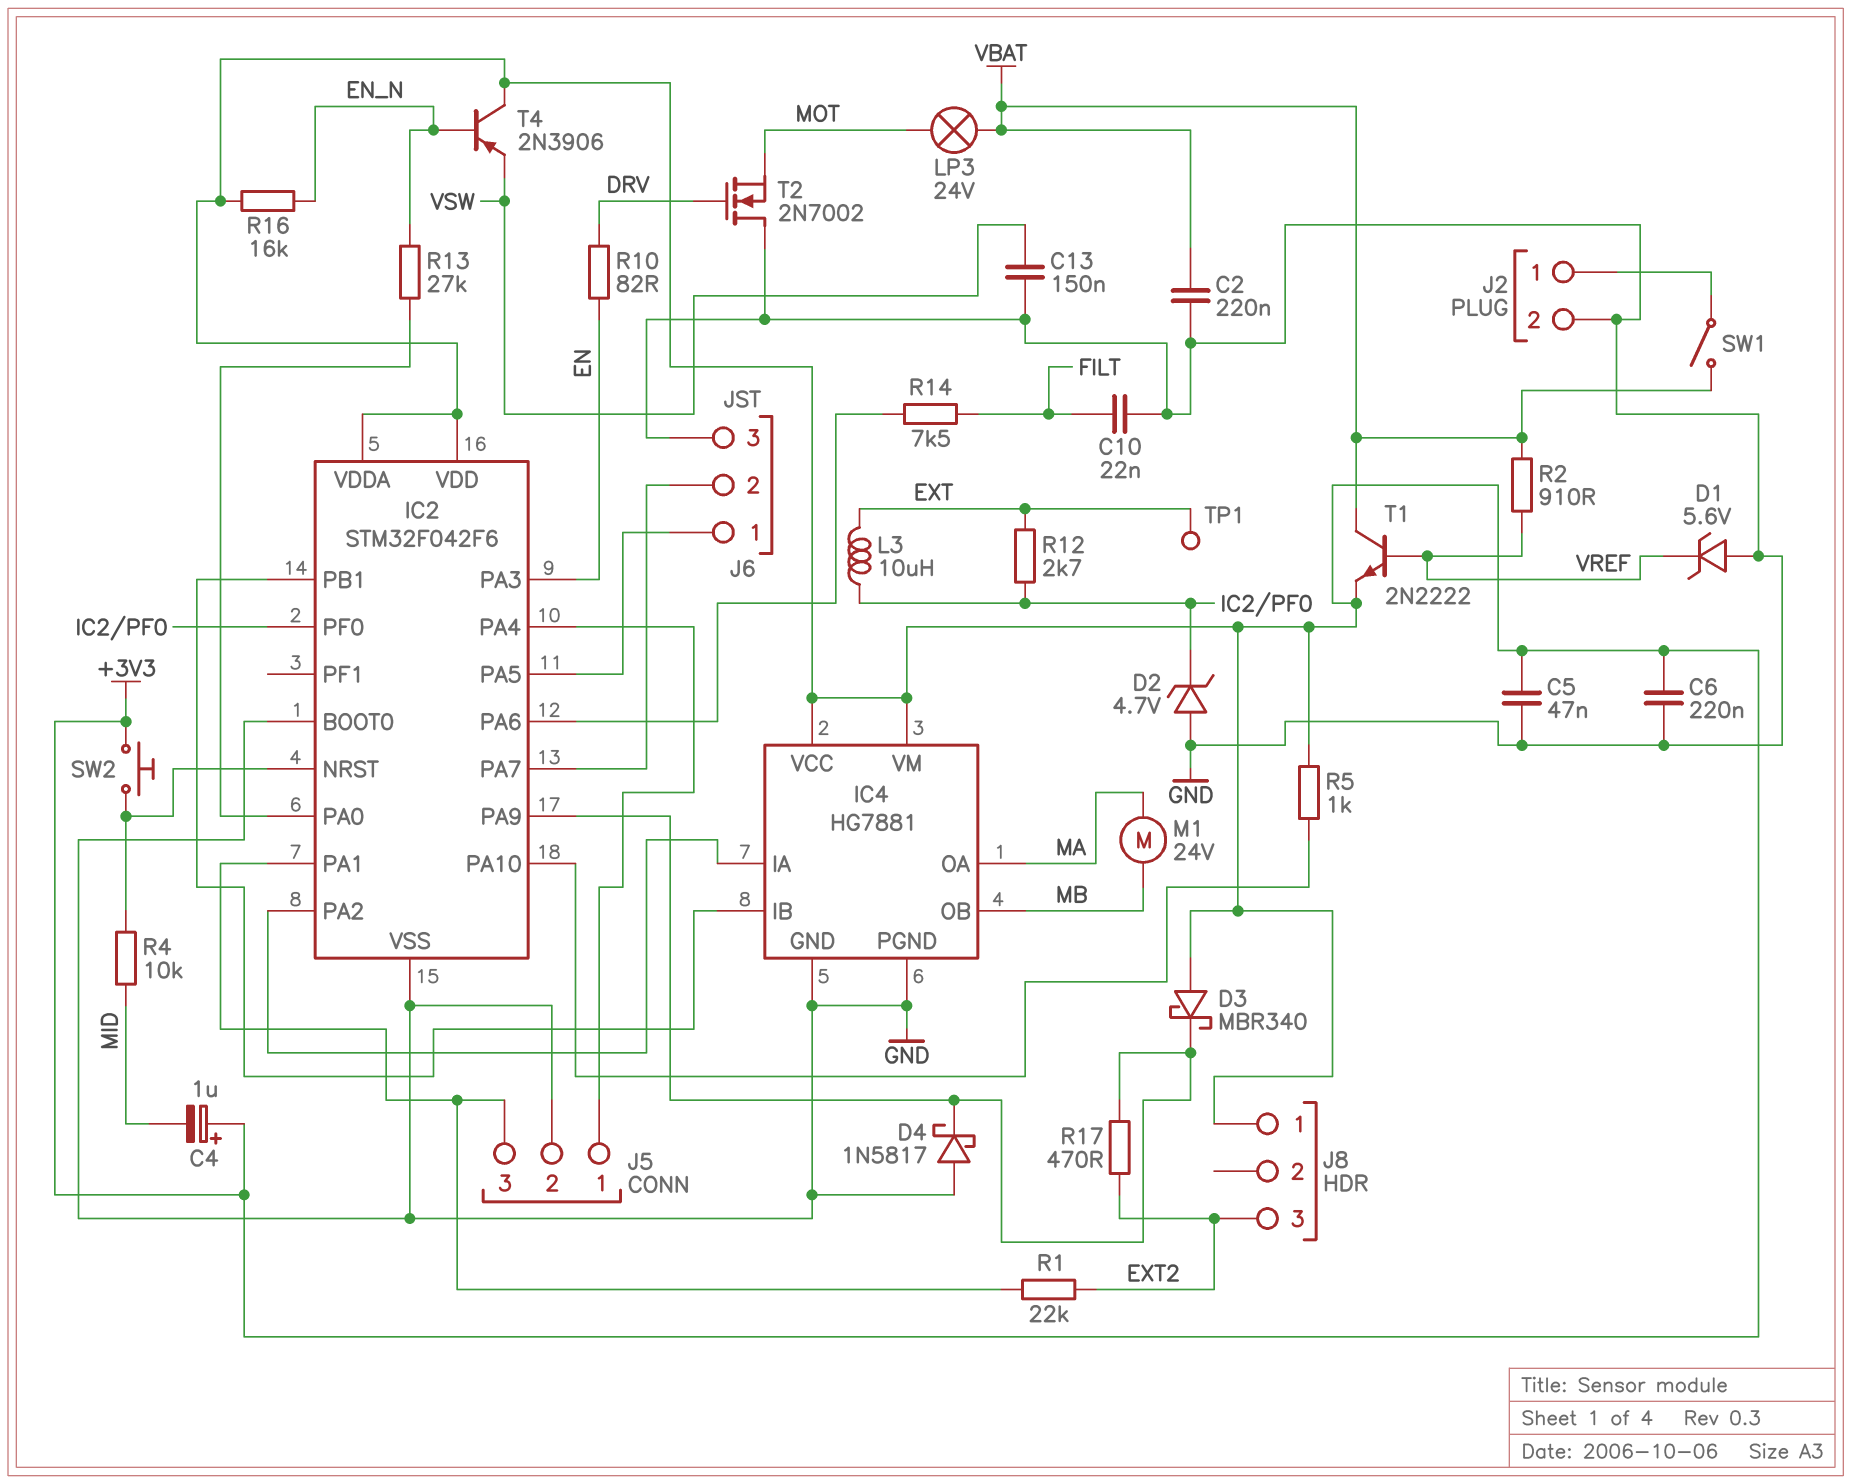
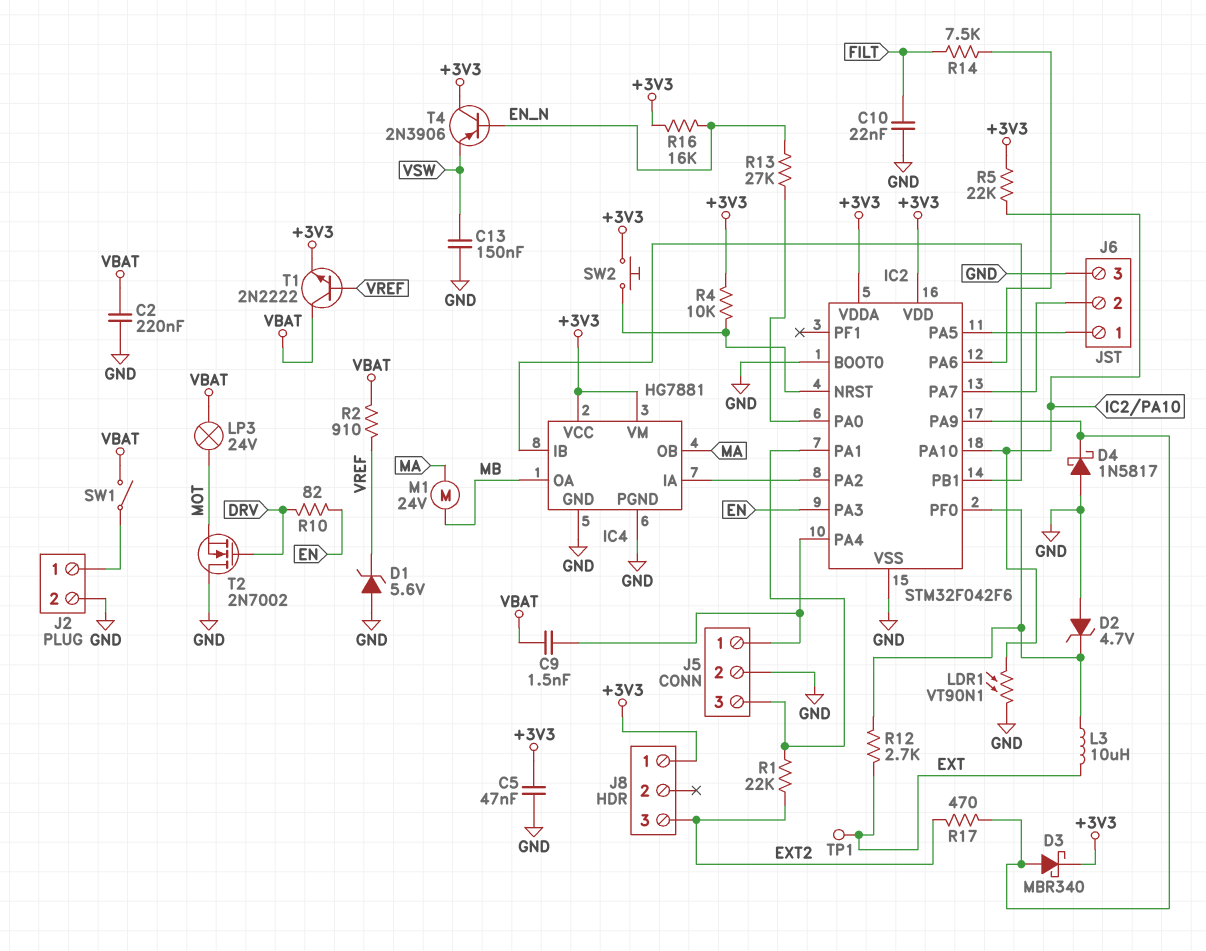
C4: 1uF (plus +3V3, minus MID) -> none
C6: 220nF (+3V3, GND) -> none
C9: none -> 1.5nF (IC2/PA4, VBAT)
D3: schottky MBR340 (A +3V3, K IC2/PA9) -> schottky MBR340 (A IC2/PA9, K +3V3)
IC4 pin OA: MA -> MB
IC4 pin OB: MB -> MA
LDR1: none -> VT90N1 (GND, IC2/PA10)
R4: 10k (IC2/NRST, MID) -> 10k (+3V3, IC2/NRST)
R5: 1k (+3V3, IC2/PA10) -> 22k (+3V3, IC2/PA10)

